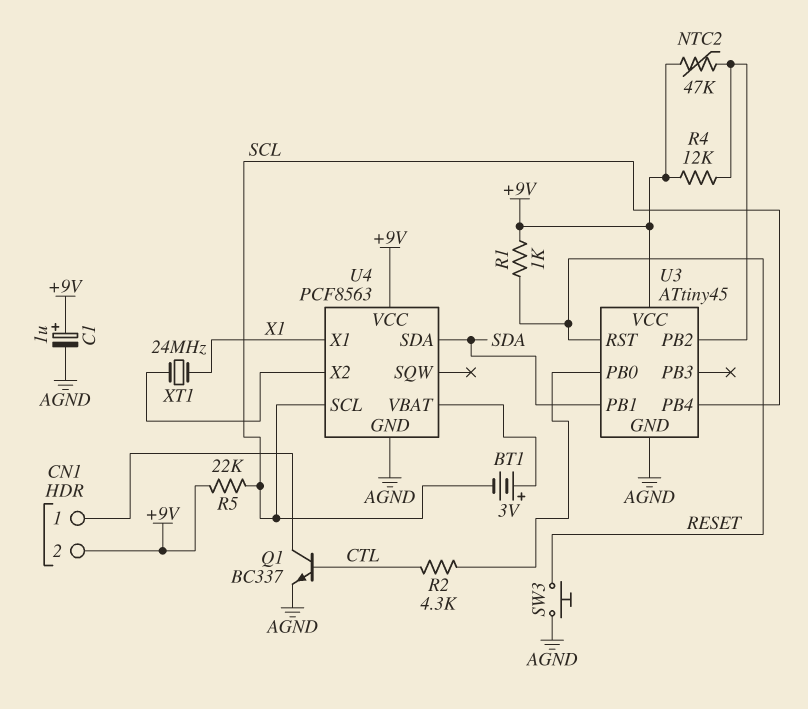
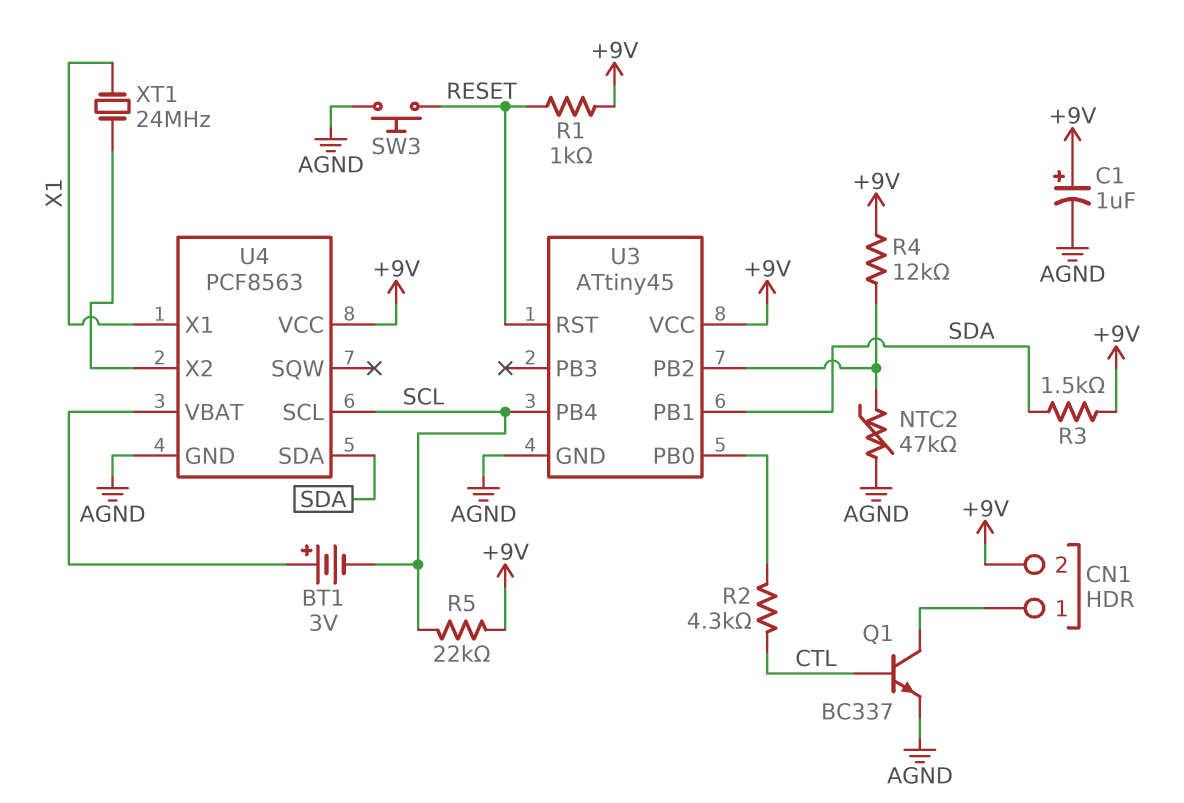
NTC2: 47k (+9V, U3/PB2) -> 47k (AGND, U3/PB2)
R3: none -> 1.5k (+9V, SDA)

